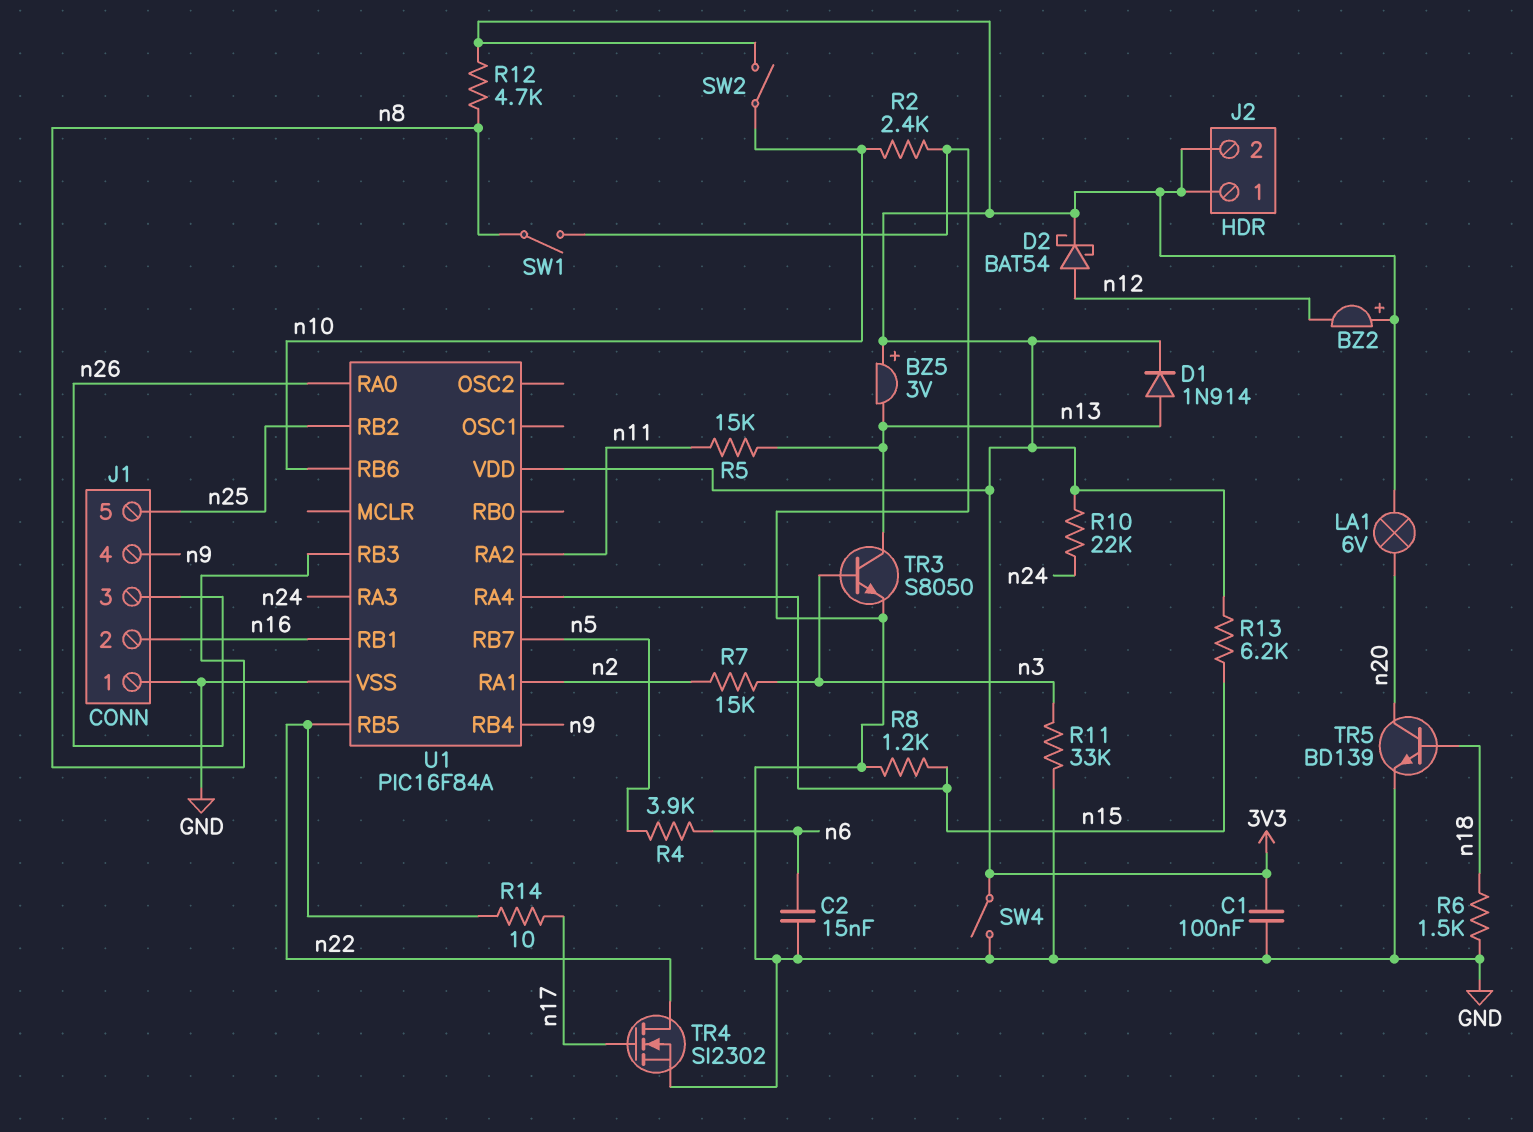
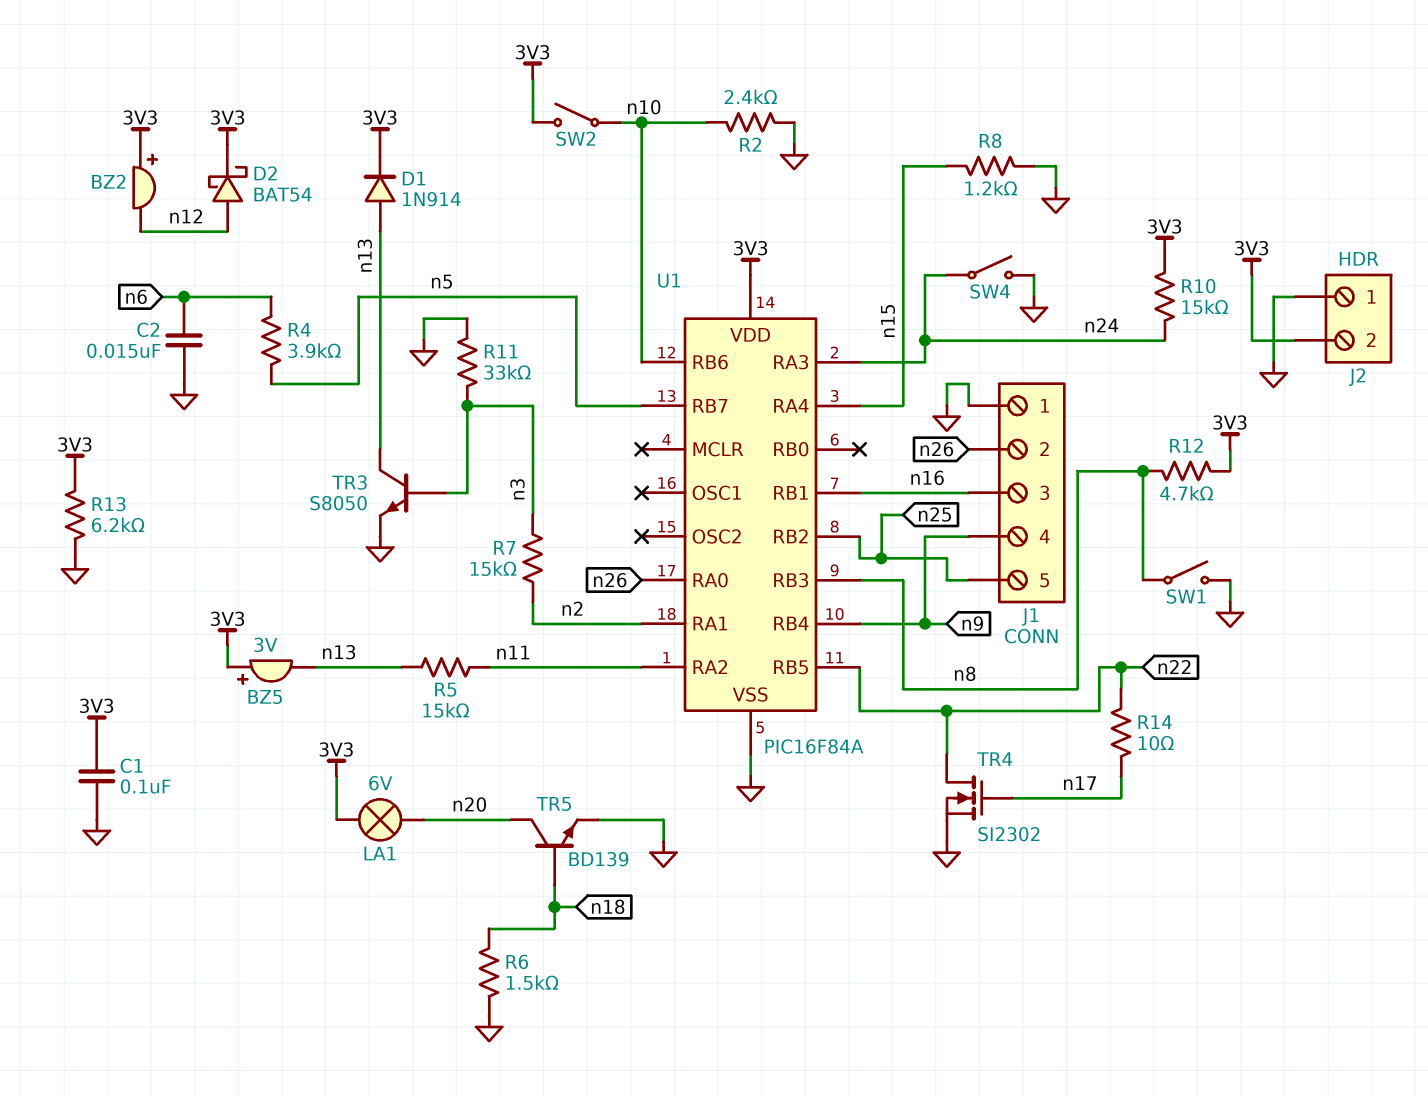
J1 pin 2: n16 -> n26
J1 pin 3: n26 -> n16
J2 pin 1: 3V3 -> GND
R10: 22k (3V3, n24) -> 15k (3V3, n24)
R13: 6.2k (3V3, n15) -> 6.2k (3V3, GND)
SW4: switch (3V3, GND) -> switch (GND, n24)

